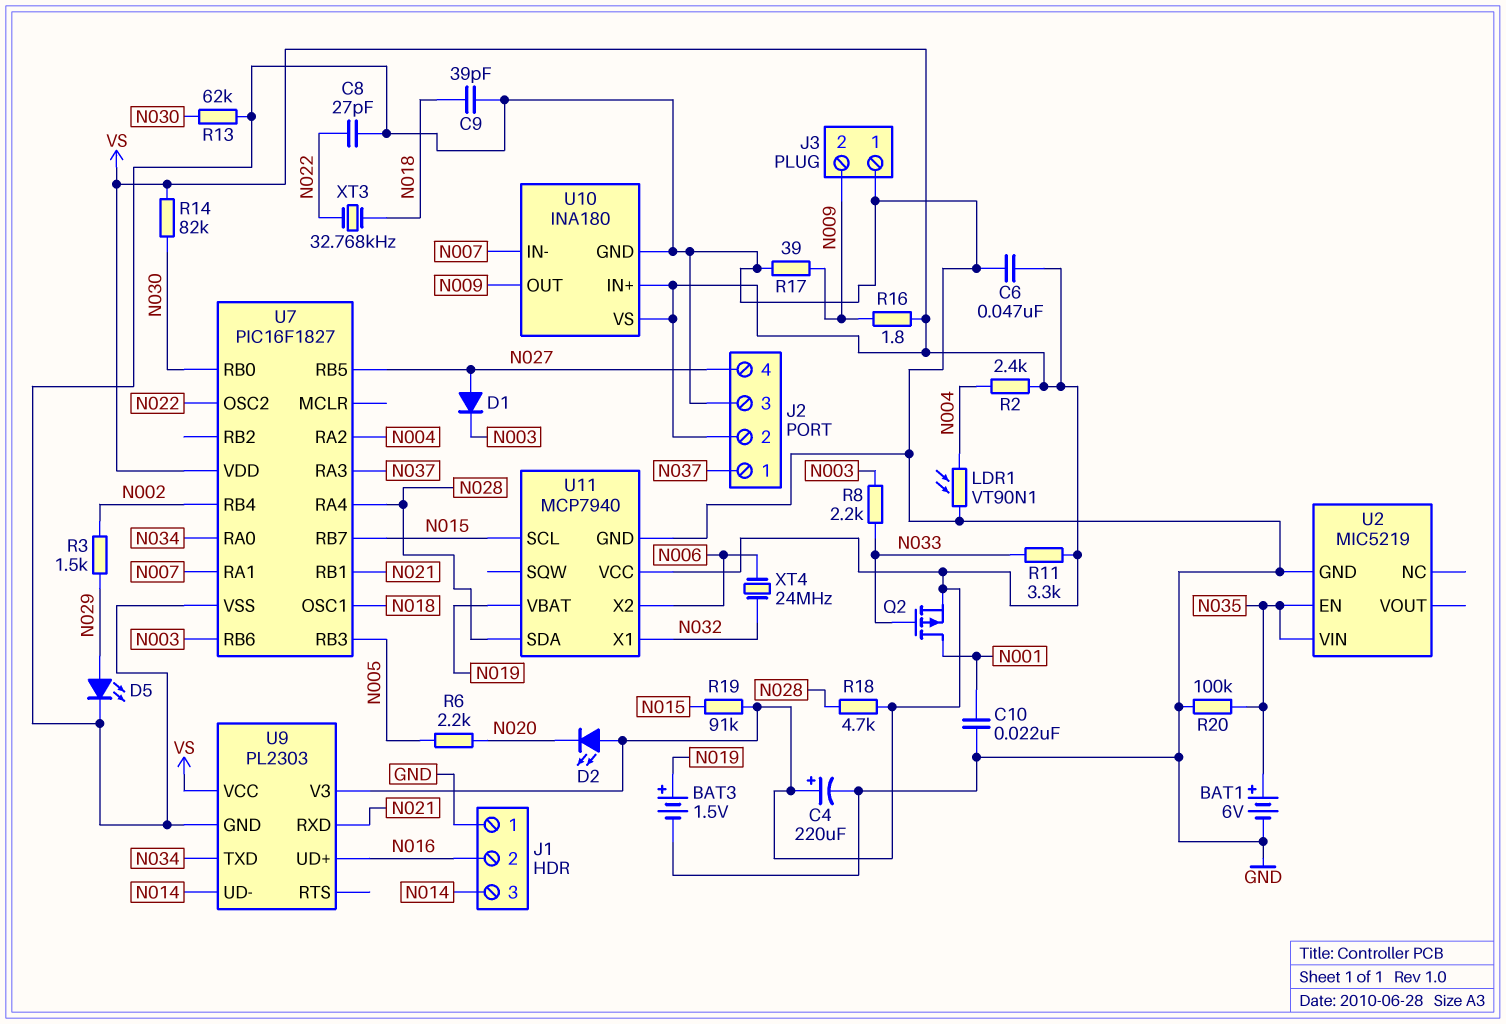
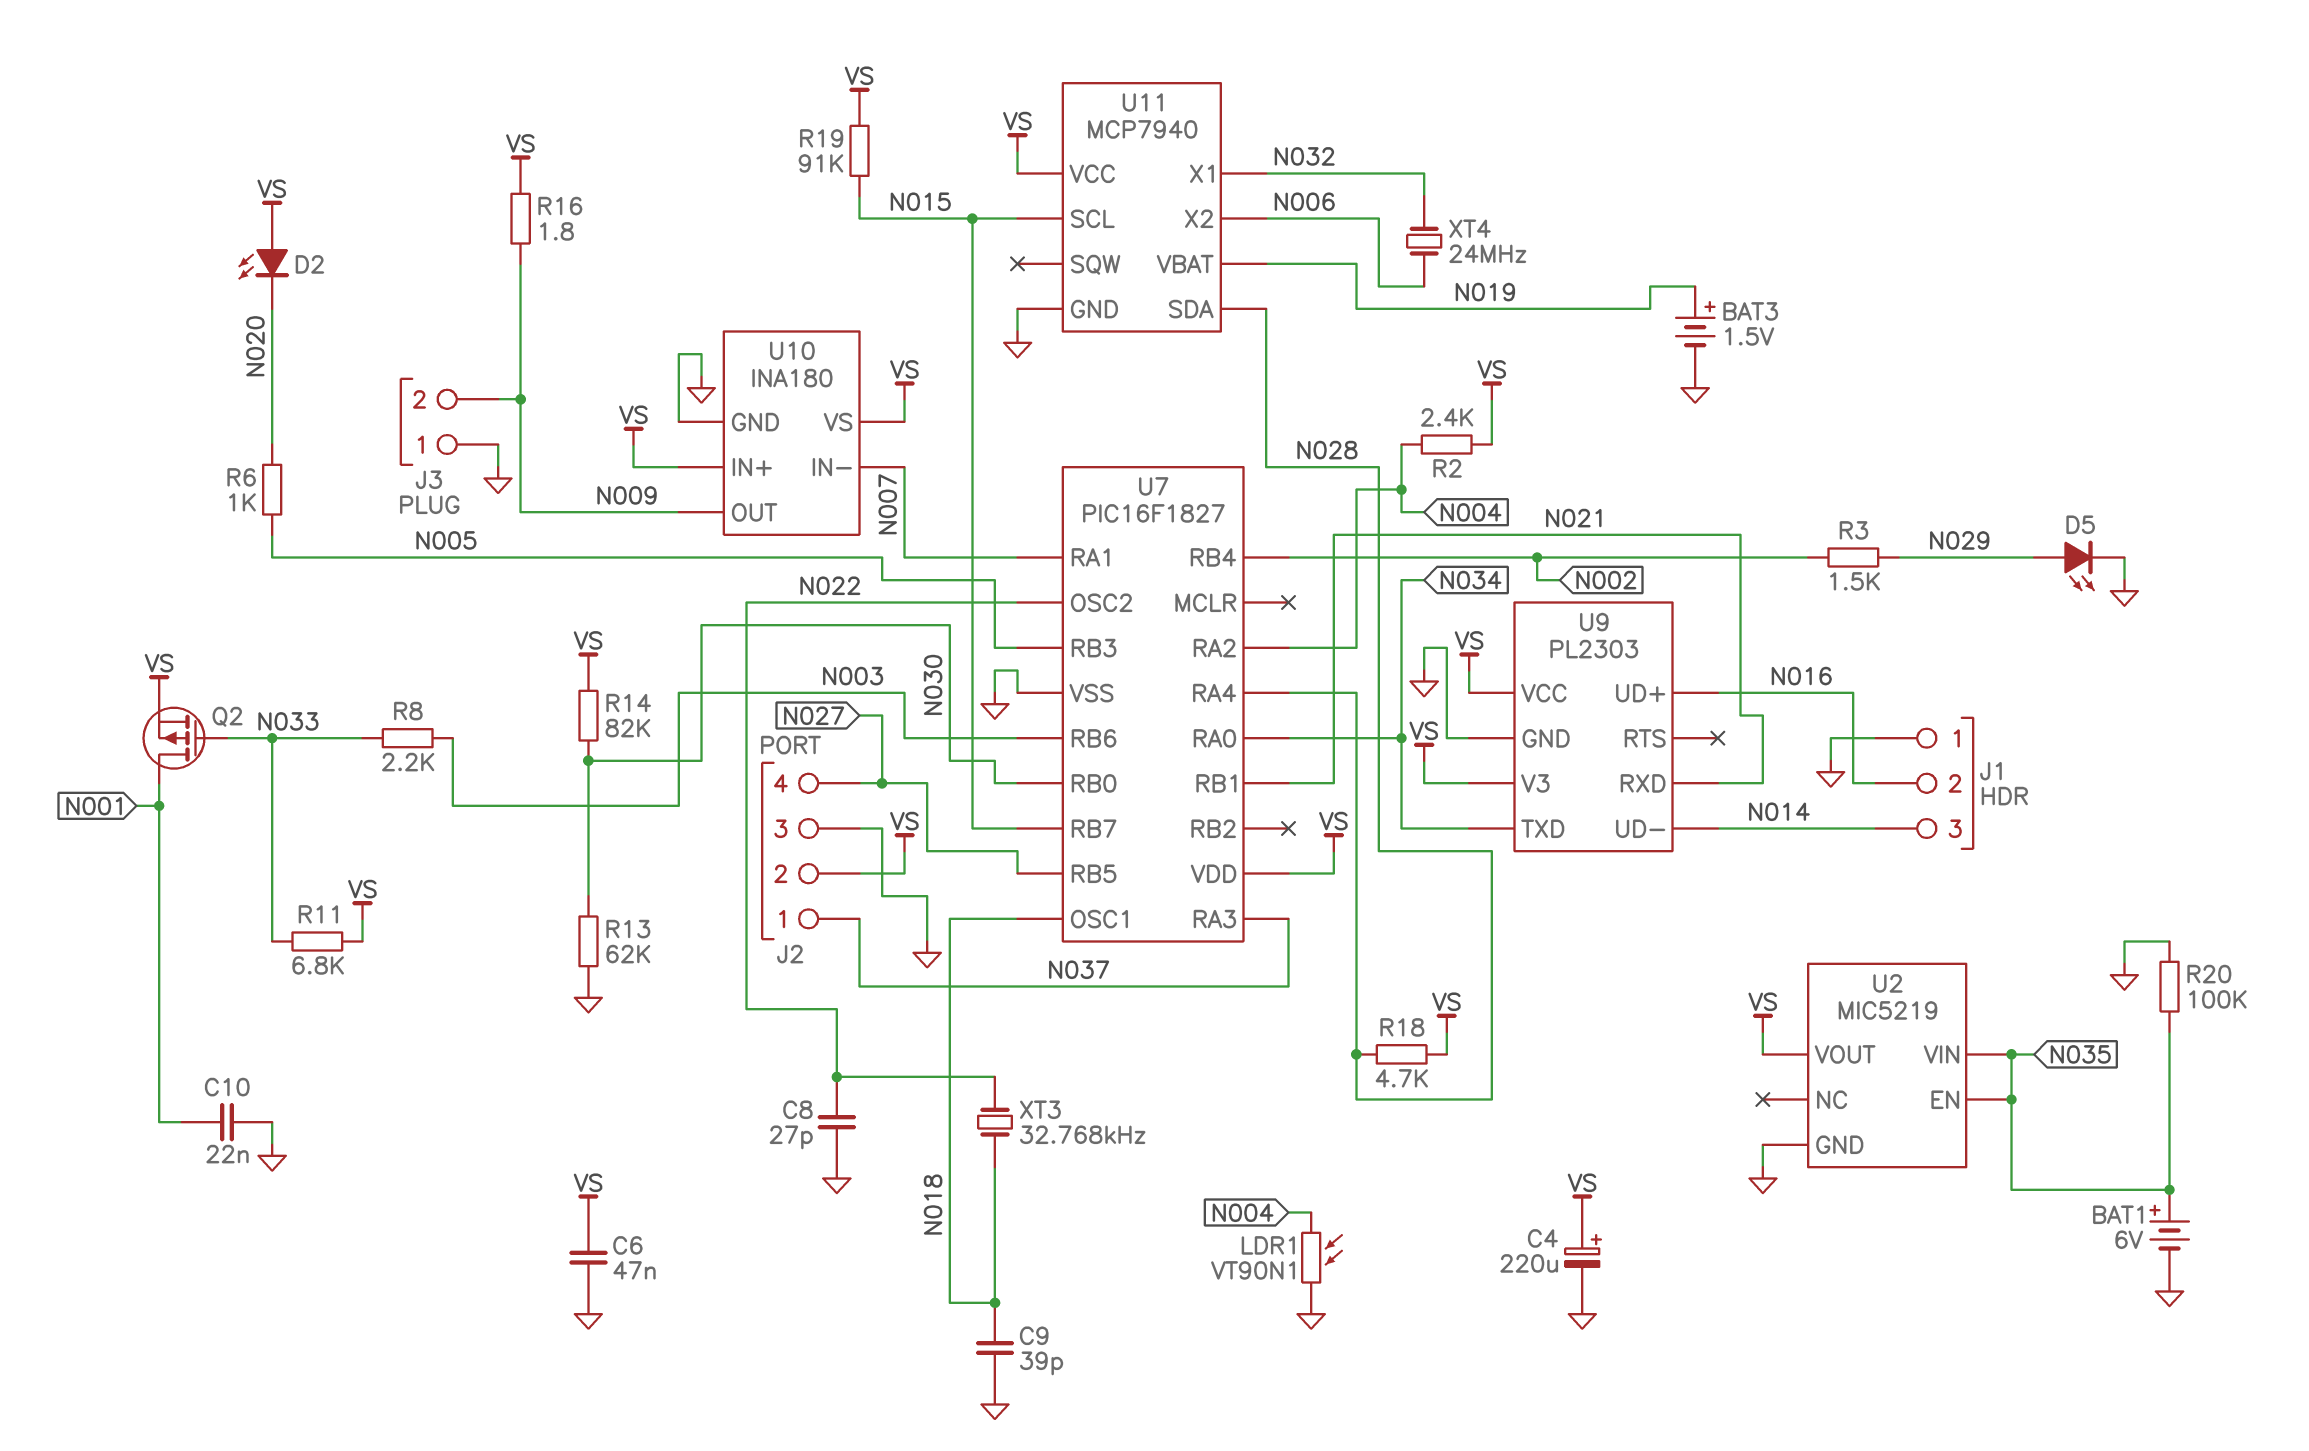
D1: diode (A N027, K N003) -> none
R6: 2.2k (N005, N020) -> 1k (N005, N020)
R11: 3.3k (N033, VS) -> 6.8k (N033, VS)
R17: 39 (GND, N009) -> none
U2 pin VOUT: none -> VS

